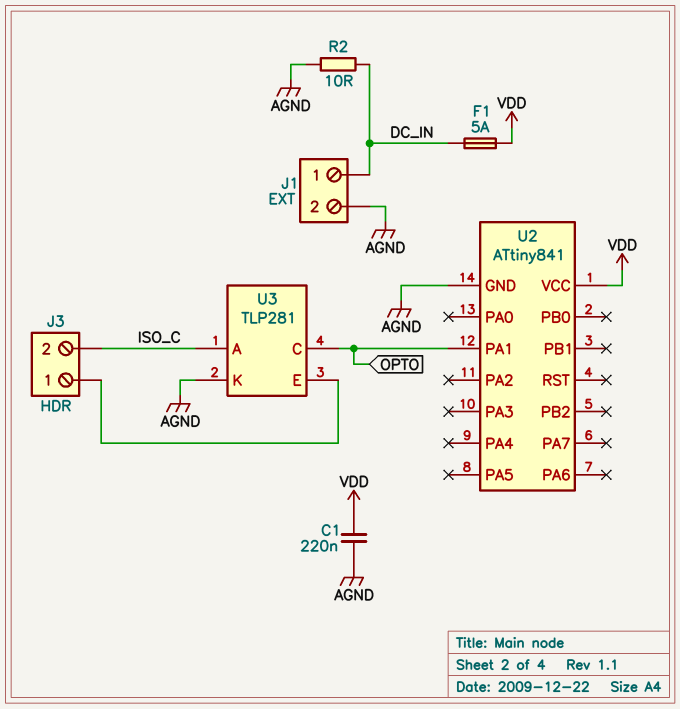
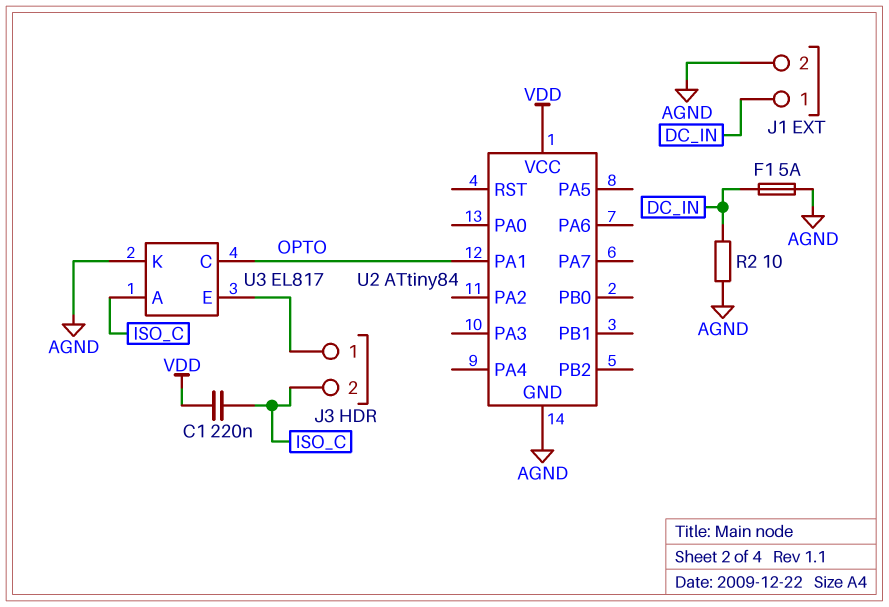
C1: 220nF (AGND, VDD) -> 220nF (ISO_C, VDD)
F1: 5A (DC_IN, VDD) -> 5A (AGND, DC_IN)
U2: ATtiny841 -> ATtiny84
U3: TLP281 -> EL817

